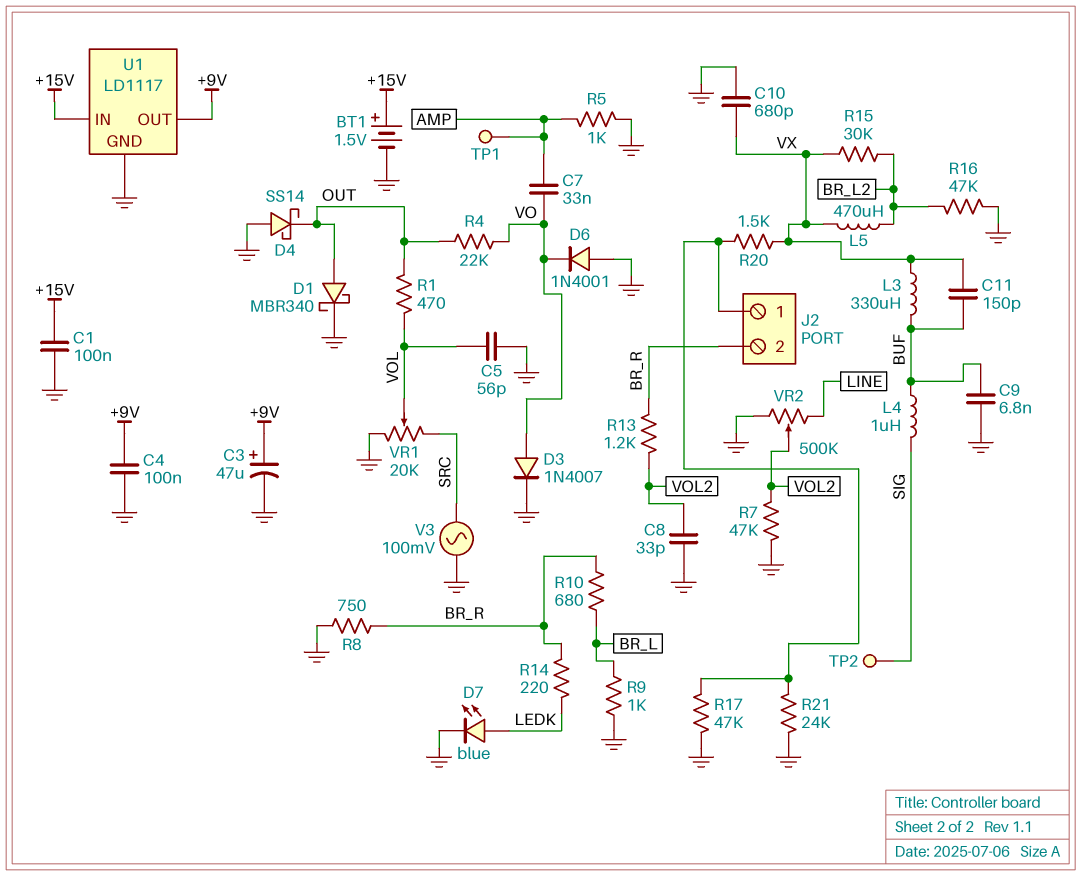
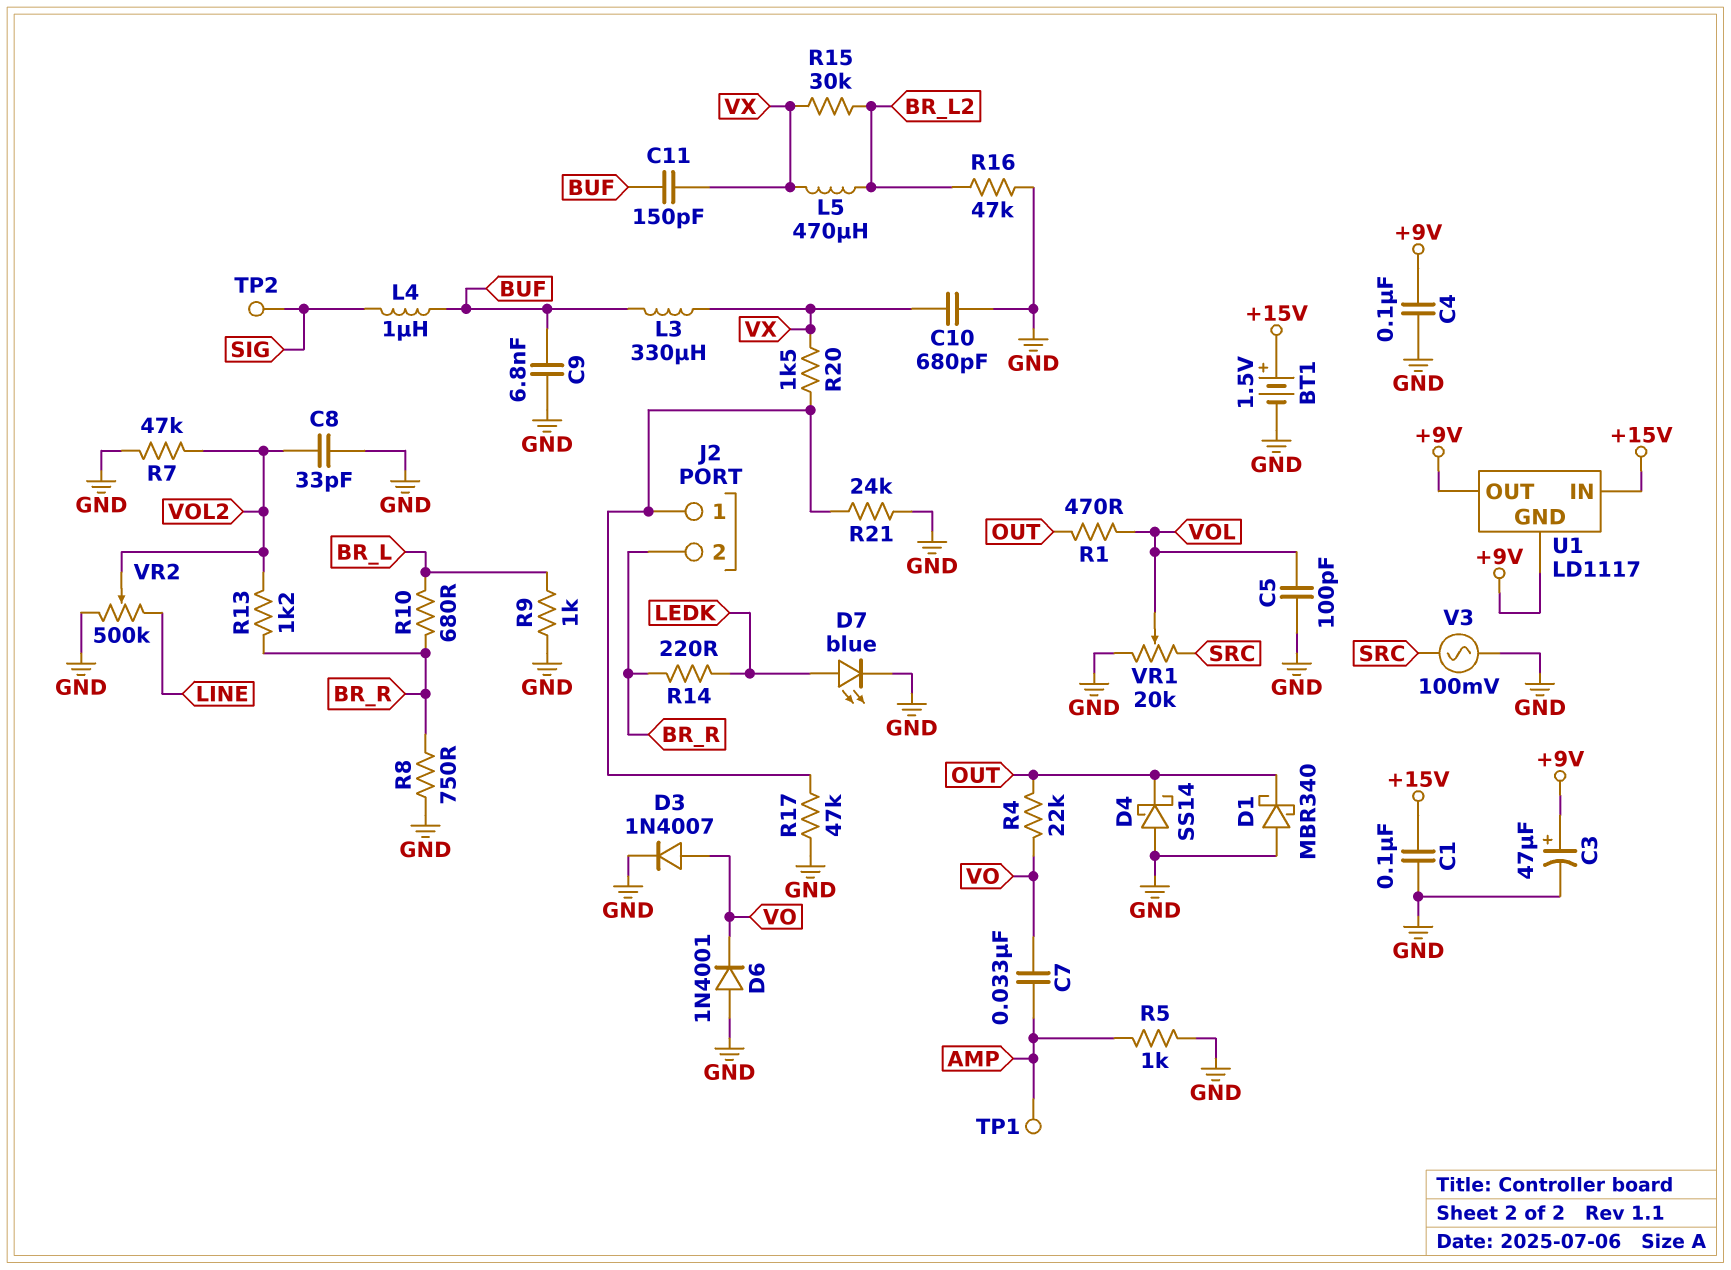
C5: 56pF (GND, VOL) -> 100pF (GND, VOL)
D1: schottky MBR340 (A OUT, K GND) -> schottky MBR340 (A GND, K OUT)
U1 pin GND: GND -> +9V

